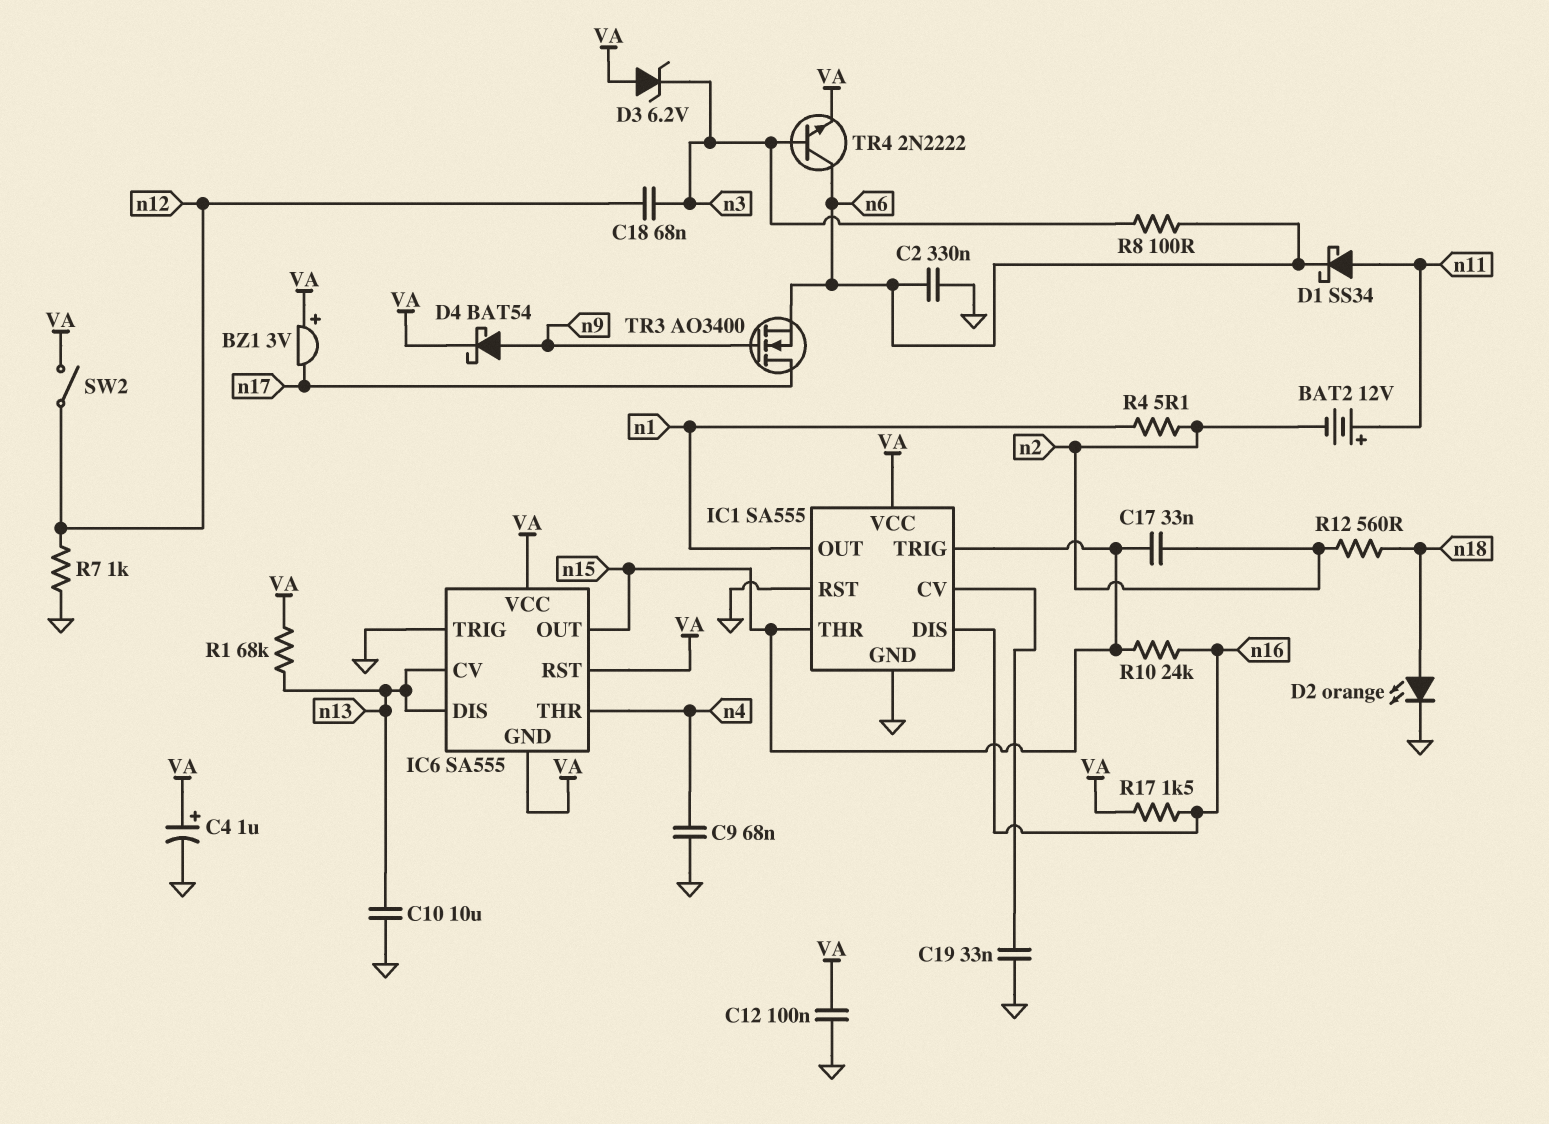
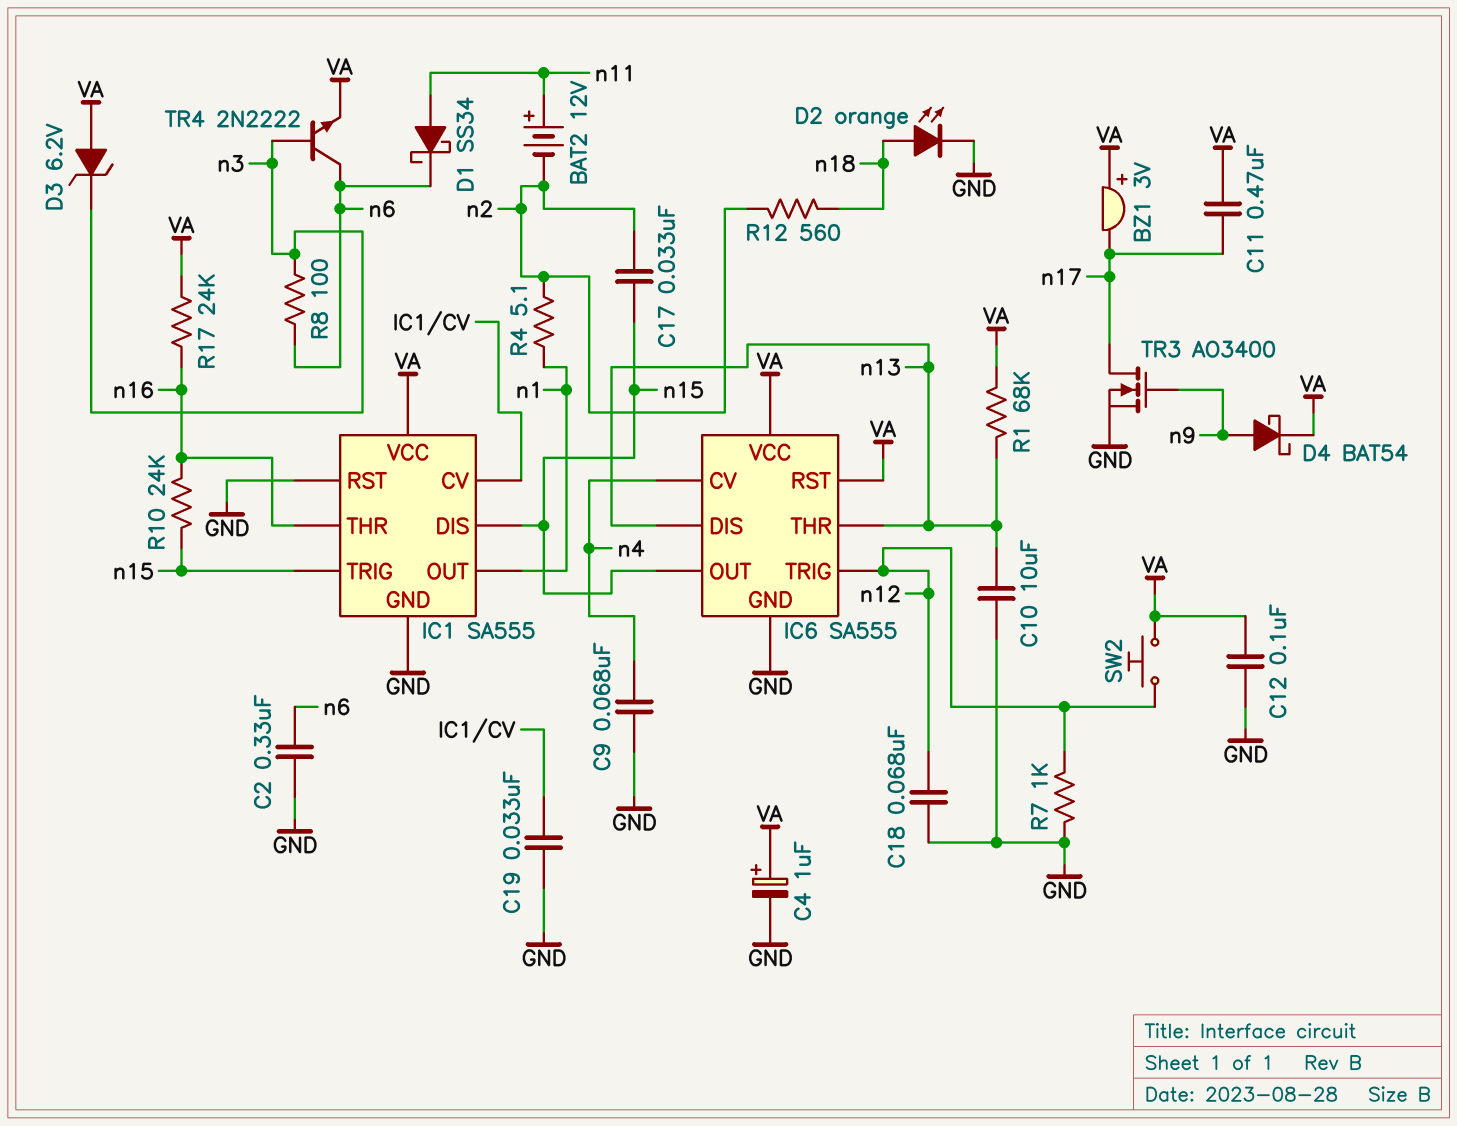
C11: none -> 470nF (VA, n17)
C18: 68nF (n3, n12) -> 68nF (GND, n12)
IC1 pin DIS: n16 -> n15
IC1 pin THR: n15 -> n16
IC6 pin CV: n13 -> n4
IC6 pin GND: VA -> GND
IC6 pin THR: n4 -> n13
IC6 pin TRIG: GND -> n12
R17: 1.5k (VA, n16) -> 24k (VA, n16)
SW2: switch (VA, n12) -> button (VA, n12)
TR3: NMOS AO3400 (G n9, D n17, S n6) -> NMOS AO3400 (G n9, D n17, S GND)

